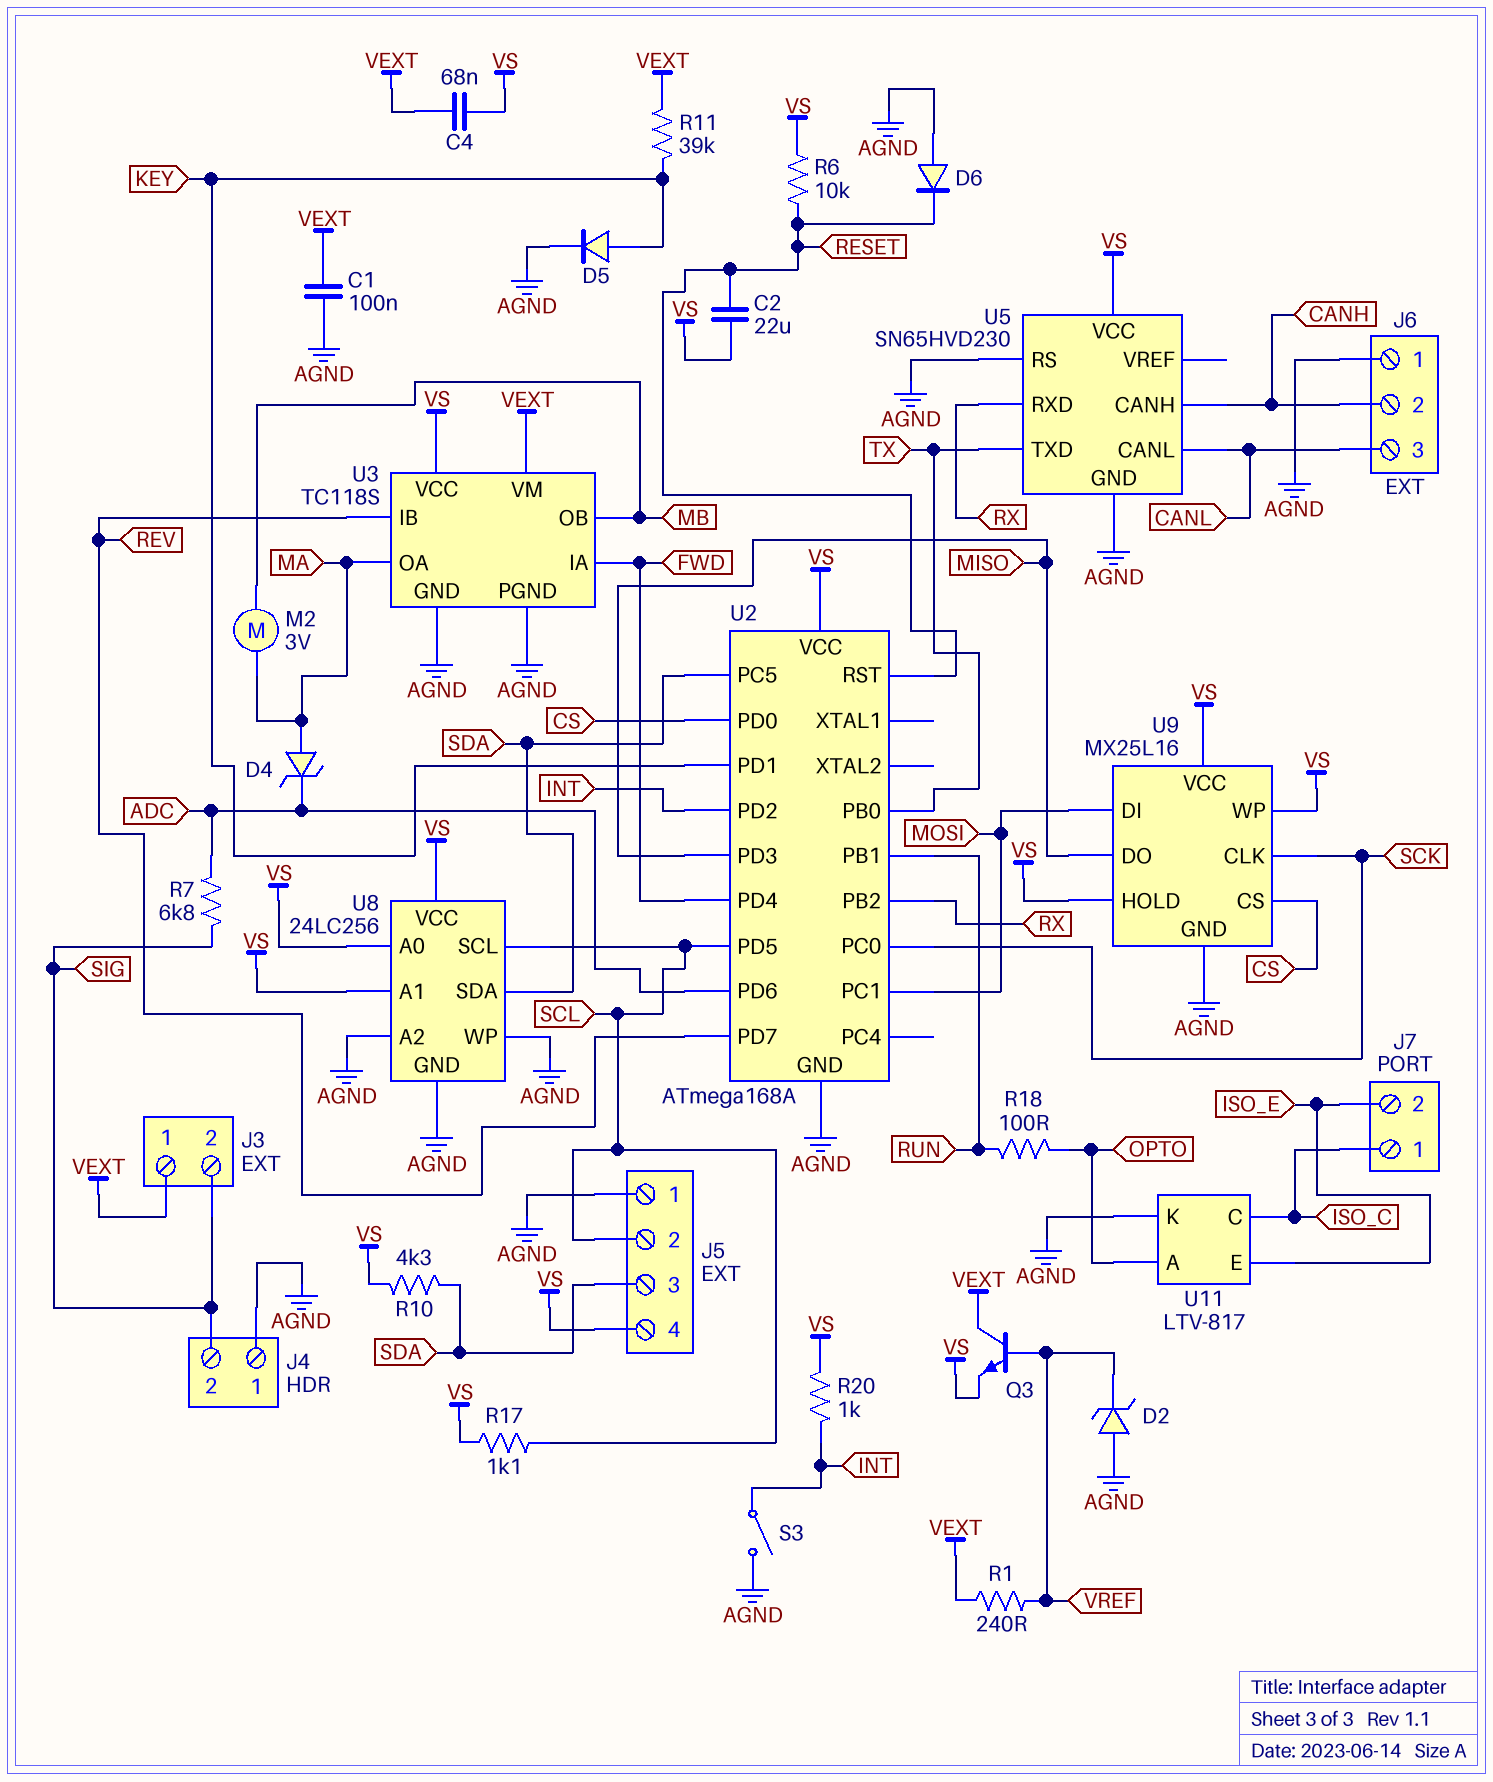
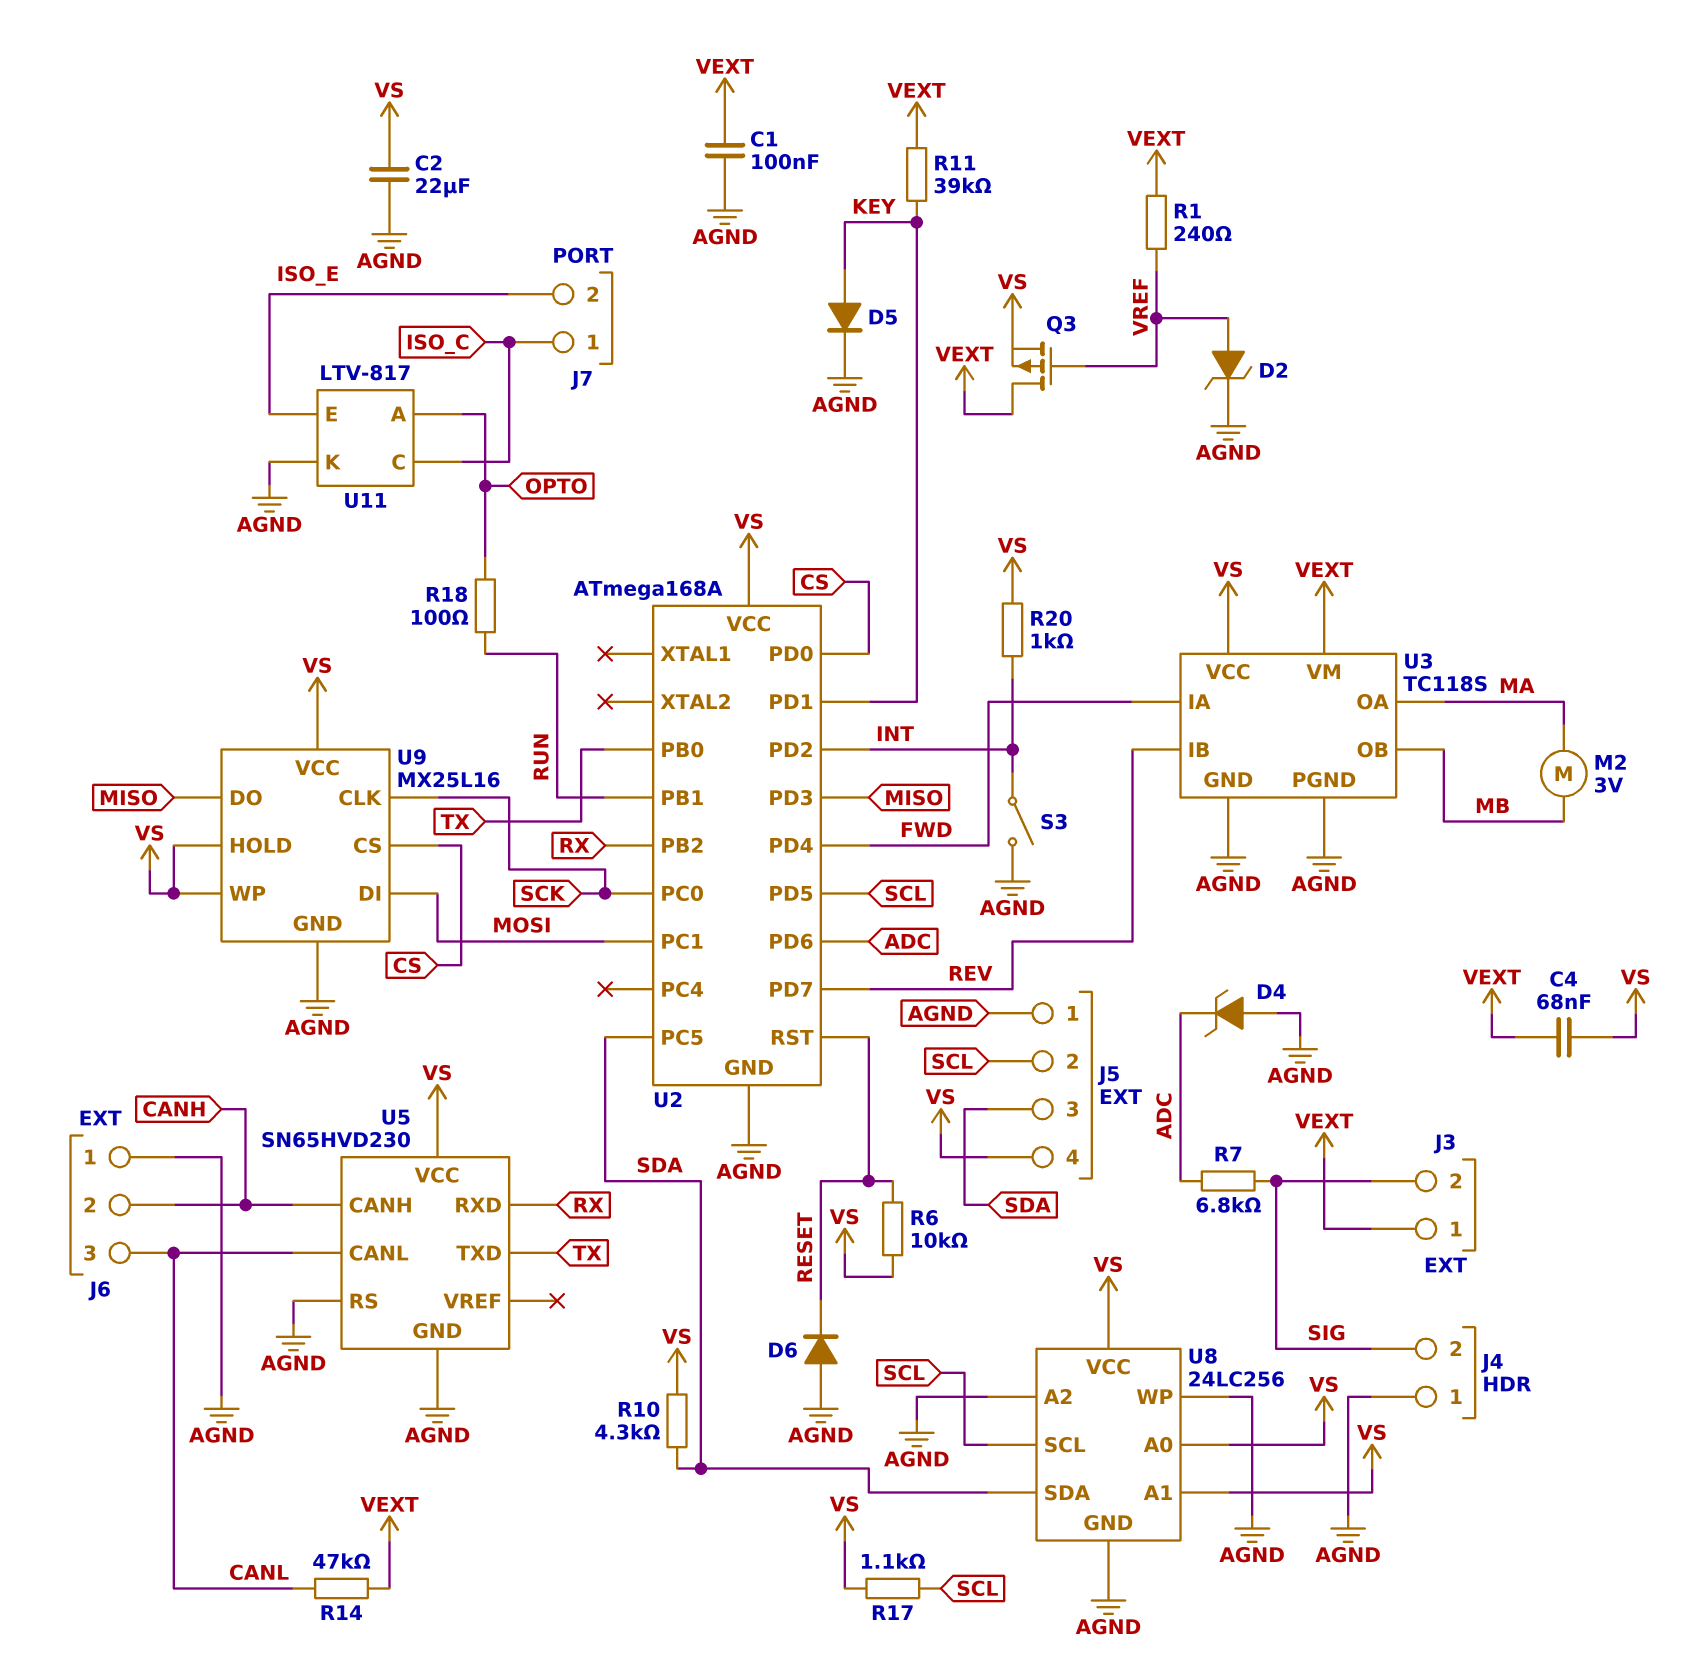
C2: 22uF (RESET, VS) -> 22uF (AGND, VS)
D2: zener (A AGND, K VREF) -> zener (A VREF, K AGND)
D4: zener (A MA, K ADC) -> zener (A AGND, K ADC)
Q3: NPN (B VREF, C VEXT, E VS) -> PMOS (G VREF, D VEXT, S VS)
R14: none -> 47k (CANL, VEXT)

